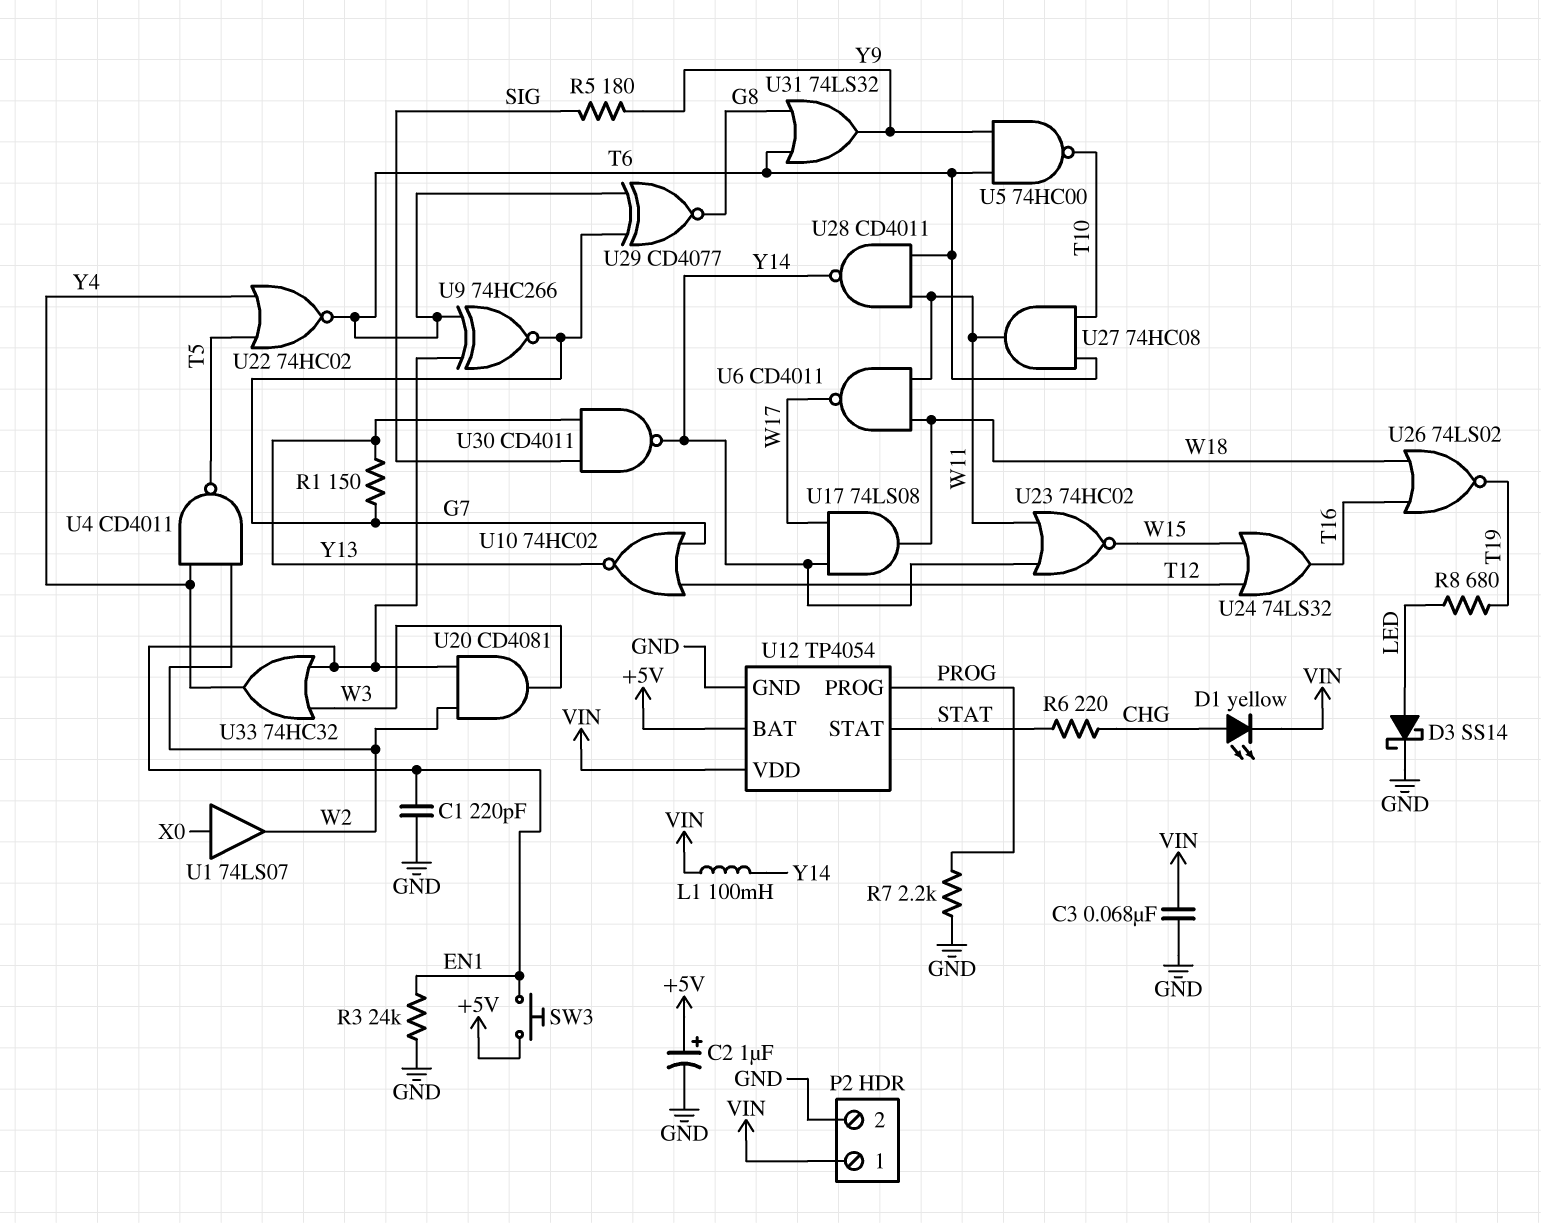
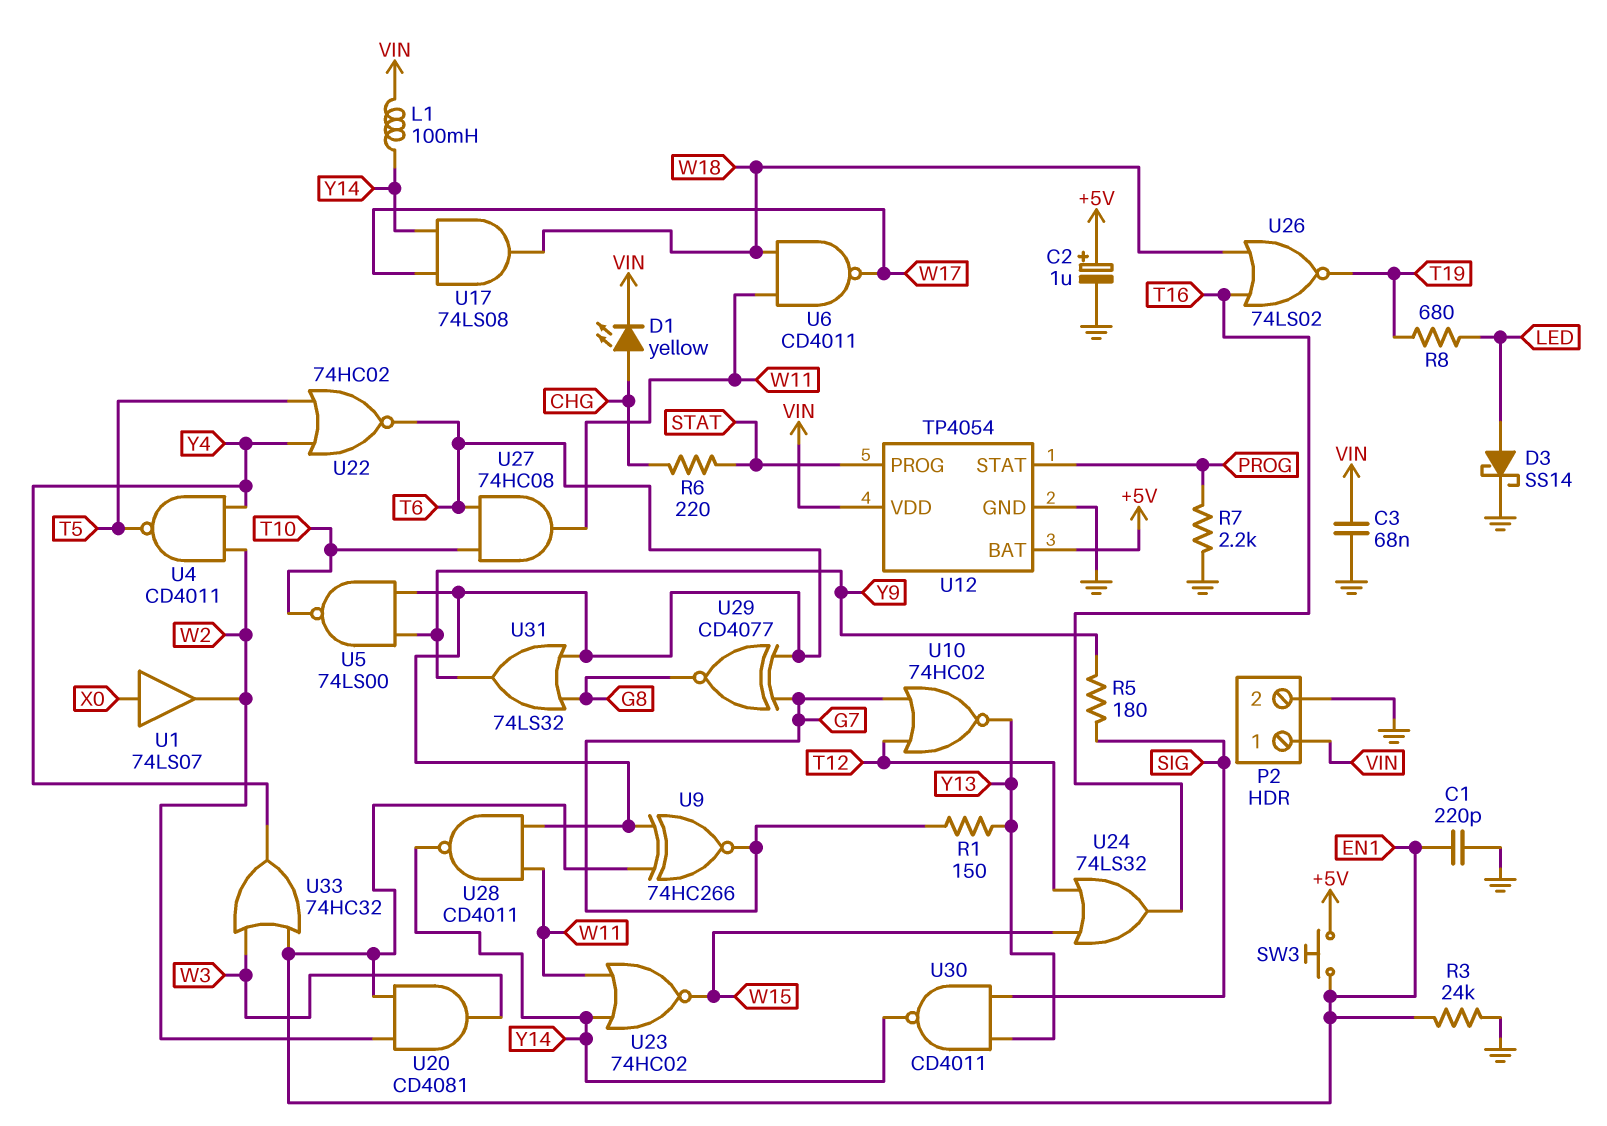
U5: NAND 74HC00 (in T6, in Y9, out T10) -> NAND 74LS00 (in T6, in Y9, out T10)
U12 pin PROG: PROG -> STAT
U12 pin STAT: STAT -> PROG

